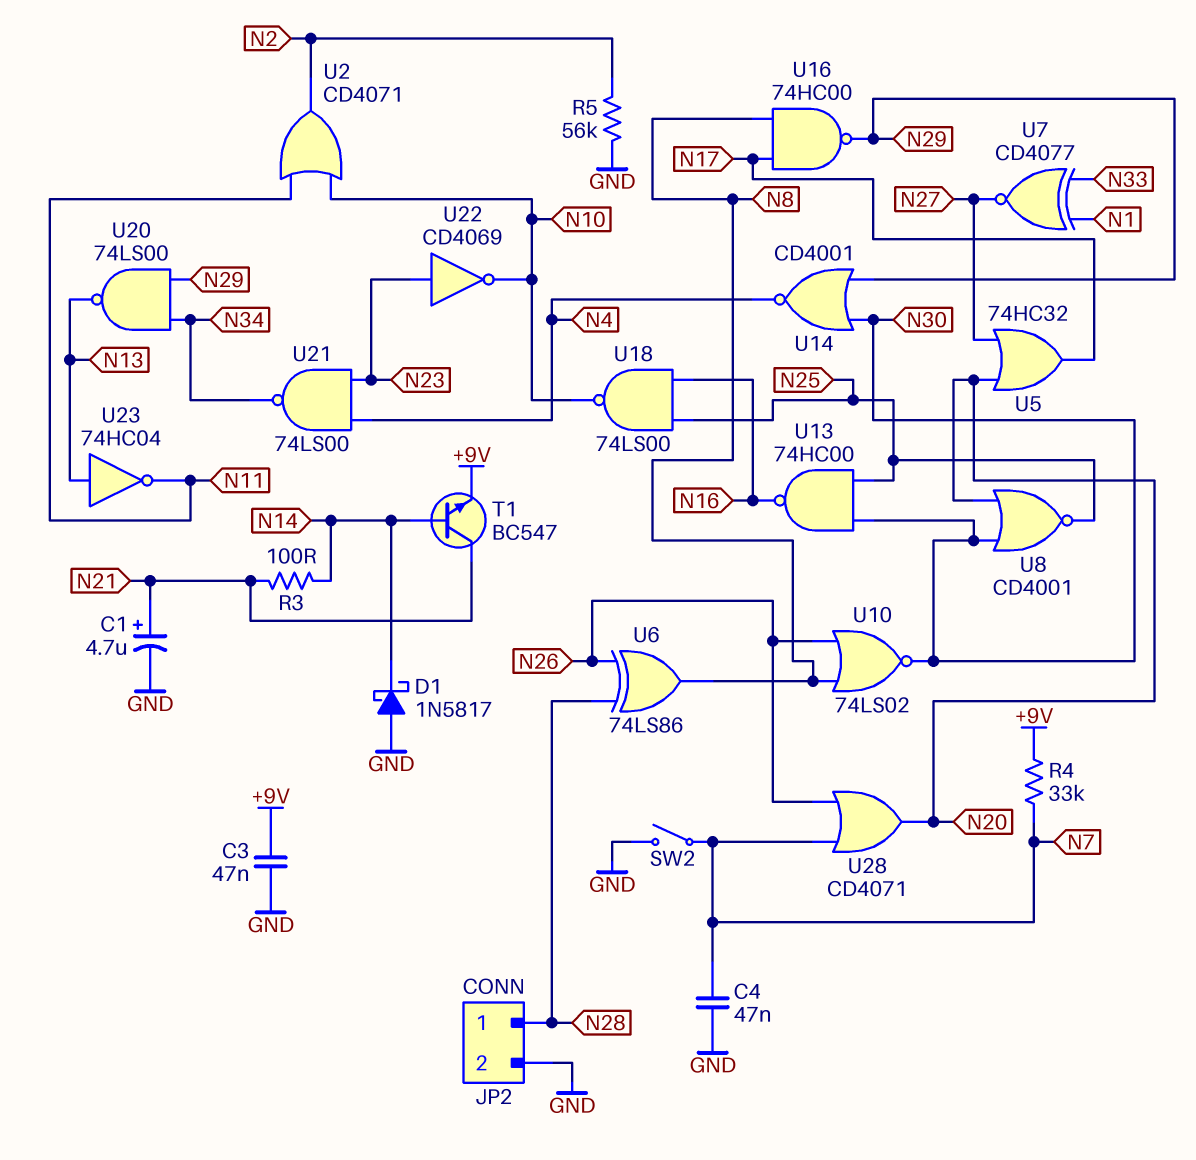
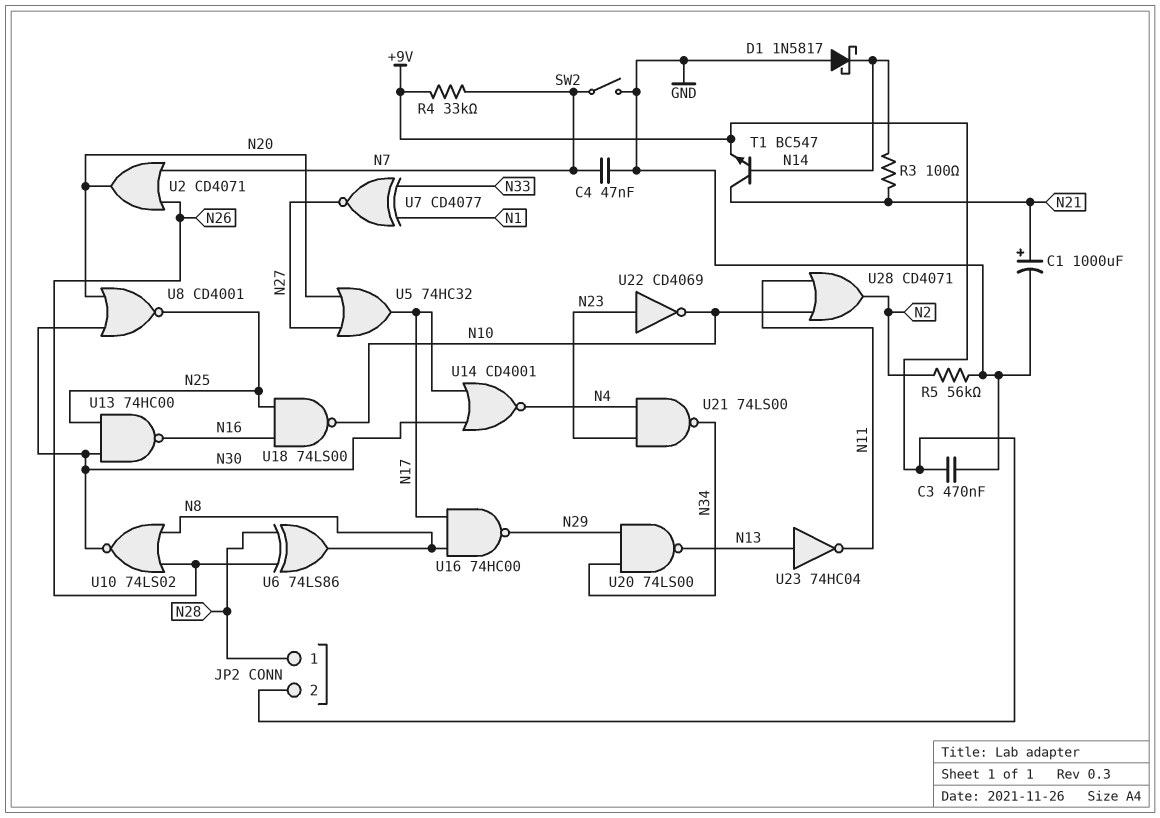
C1: 4.7uF (plus N21, minus GND) -> 1000uF (plus N21, minus GND)
C3: 47nF (+9V, GND) -> 470nF (+9V, GND)
JP2 pin 2: GND -> +9V
U2: OR CD4071 (in N10, in N11, out N2) -> OR CD4071 (in N7, in N26, out N20)
U14: NOR CD4001 (in N29, in N30, out N4) -> NOR CD4001 (in N17, in N30, out N4)
U28: OR CD4071 (in N7, in N26, out N20) -> OR CD4071 (in N10, in N11, out N2)

